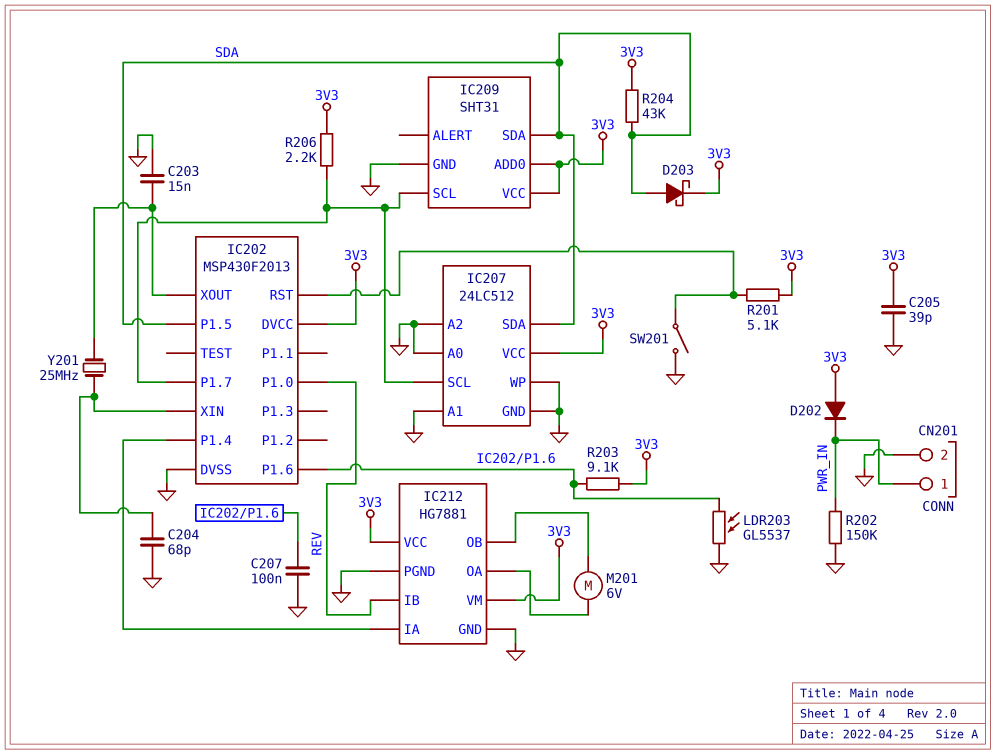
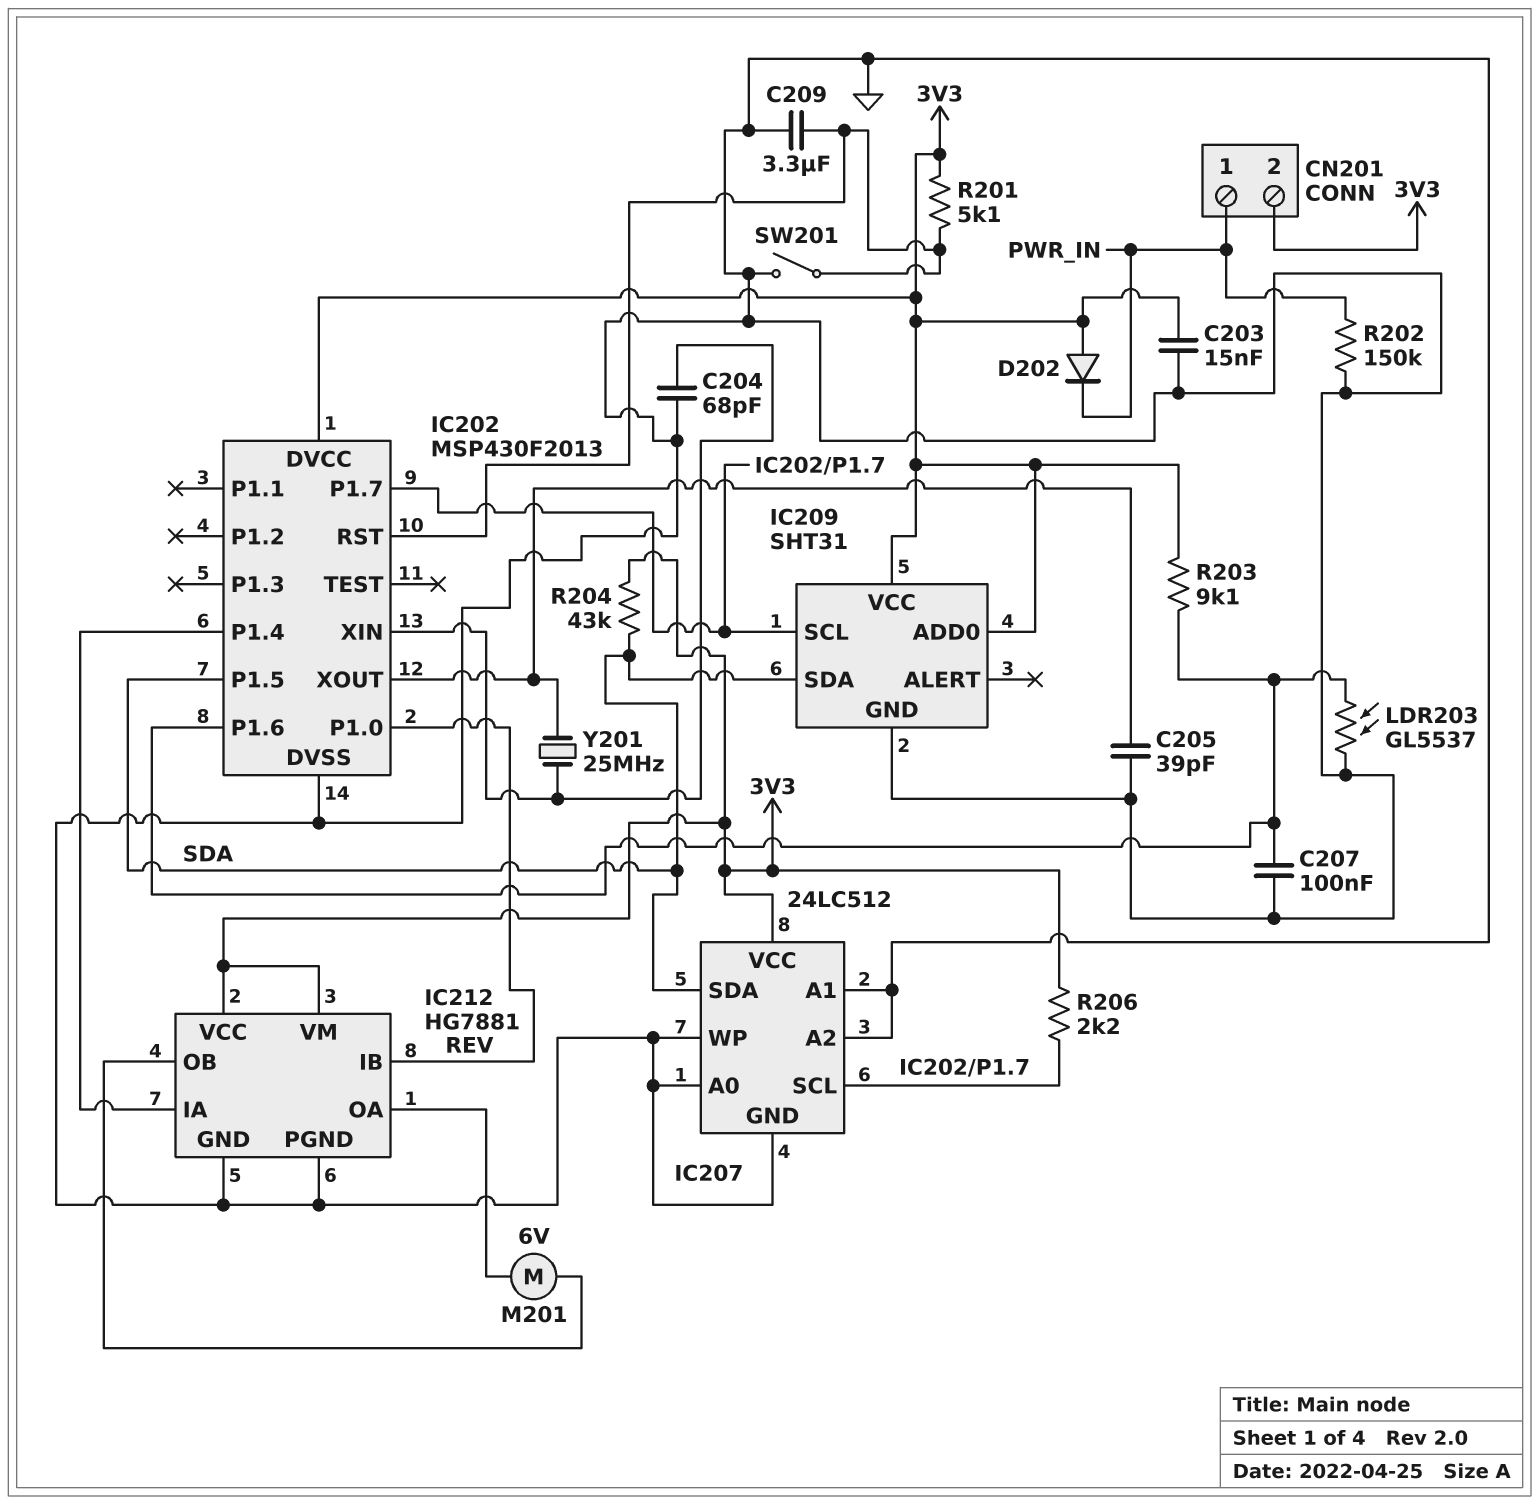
C203: 15nF (GND, IC202/XOUT) -> 15nF (3V3, GND)
C205: 39pF (3V3, GND) -> 39pF (GND, IC202/XOUT)
C209: none -> 3.3uF (GND, IC202/RST)
CN201 pin 2: GND -> 3V3
D203: schottky (A SDA, K 3V3) -> none

